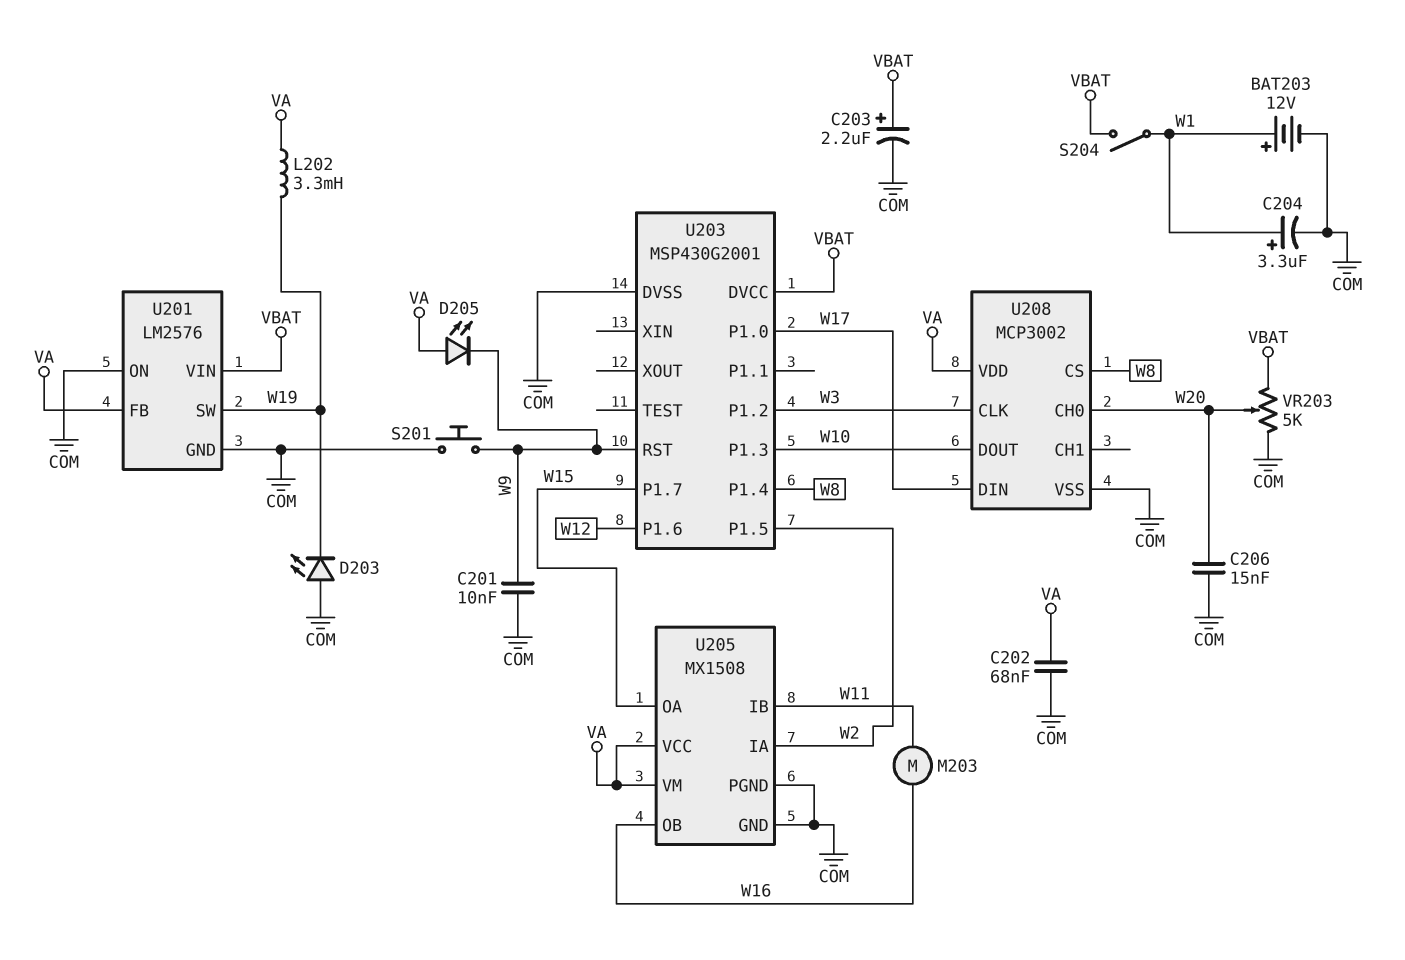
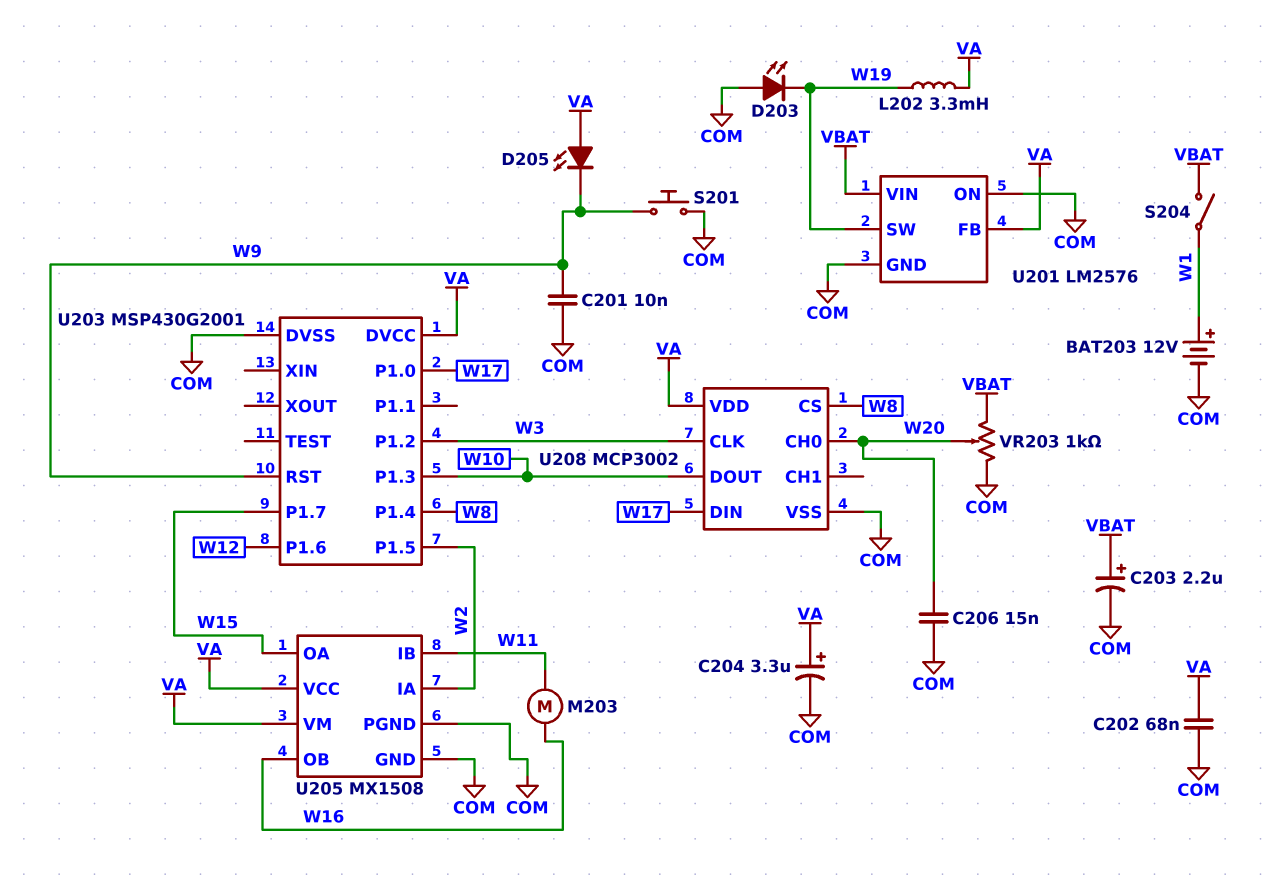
C204: 3.3uF (plus W1, minus COM) -> 3.3uF (plus VA, minus COM)
U203 pin DVCC: VBAT -> VA
VR203: 5k (COM, VBAT, wiper W20) -> 1k (COM, VBAT, wiper W20)

